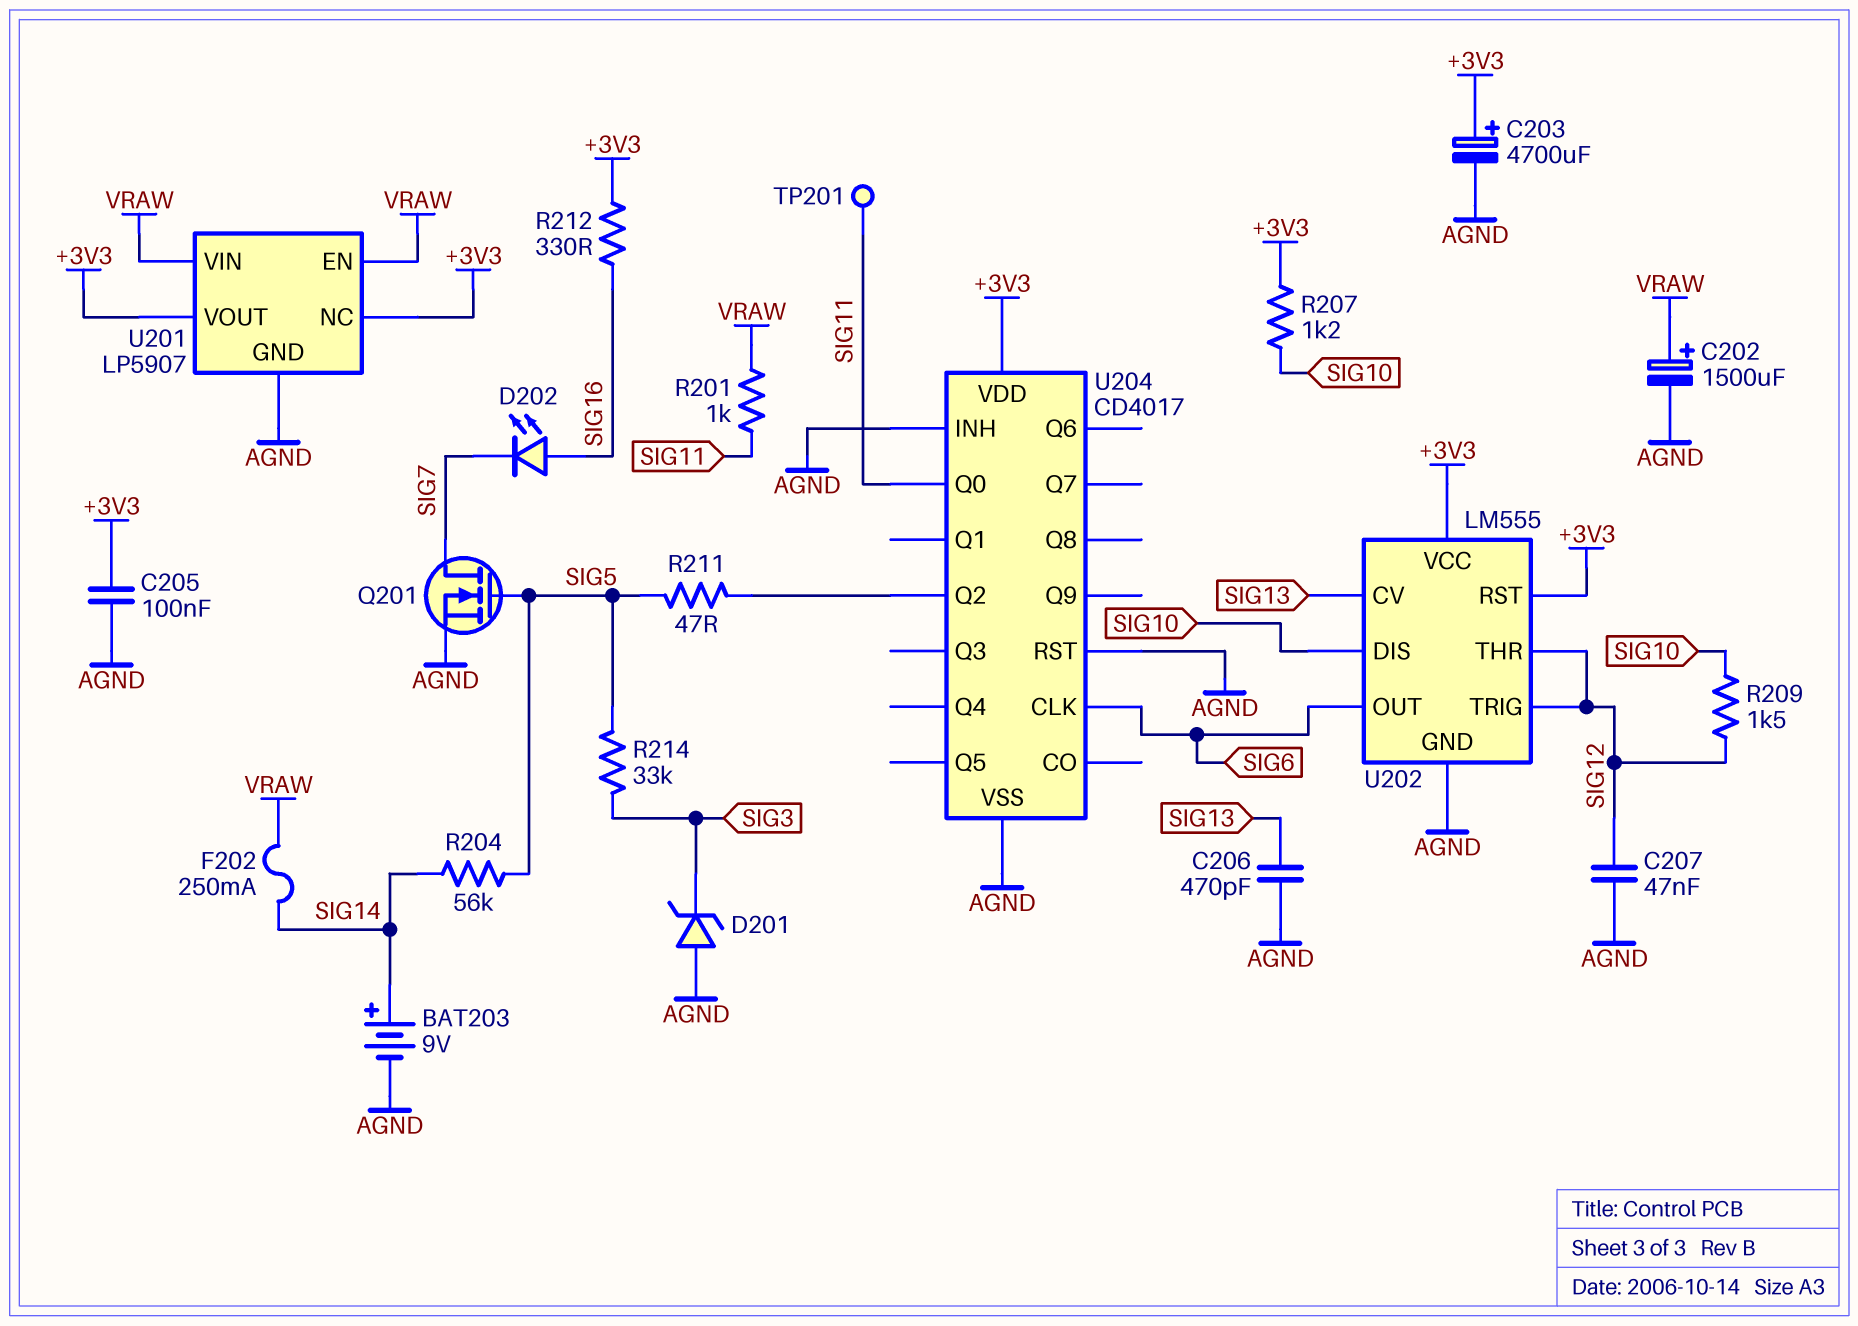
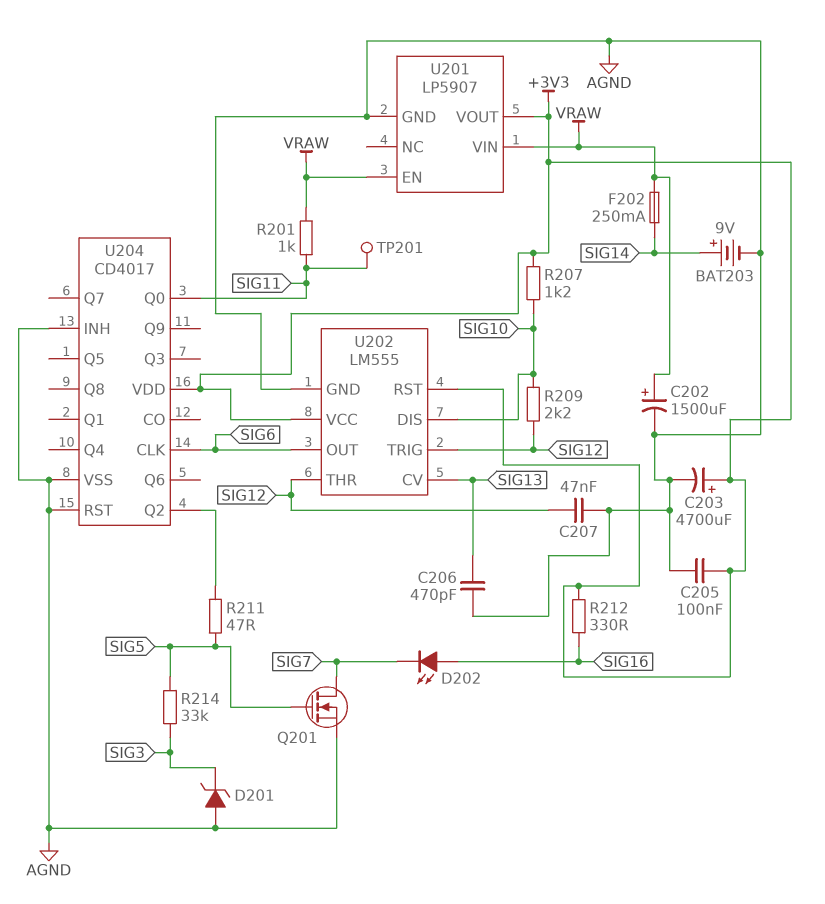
R204: 56k (SIG5, SIG14) -> none
R209: 1.5k (SIG10, SIG12) -> 2.2k (SIG10, SIG12)
U201 pin NC: +3V3 -> none

